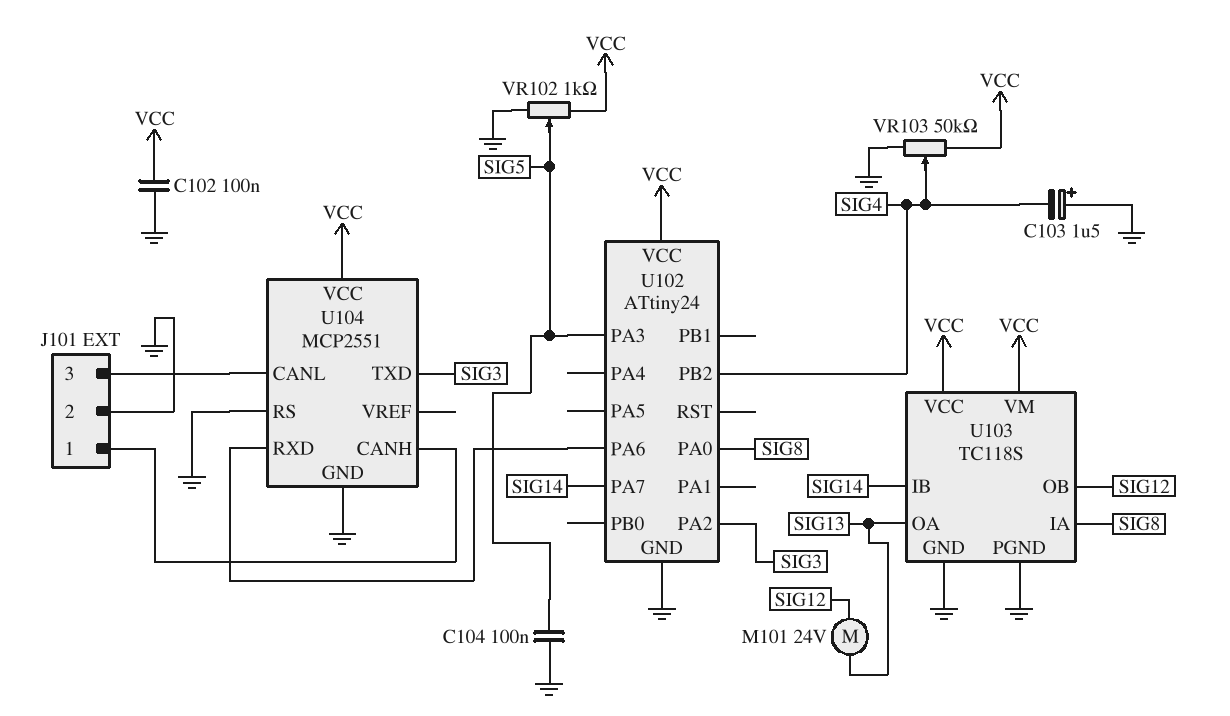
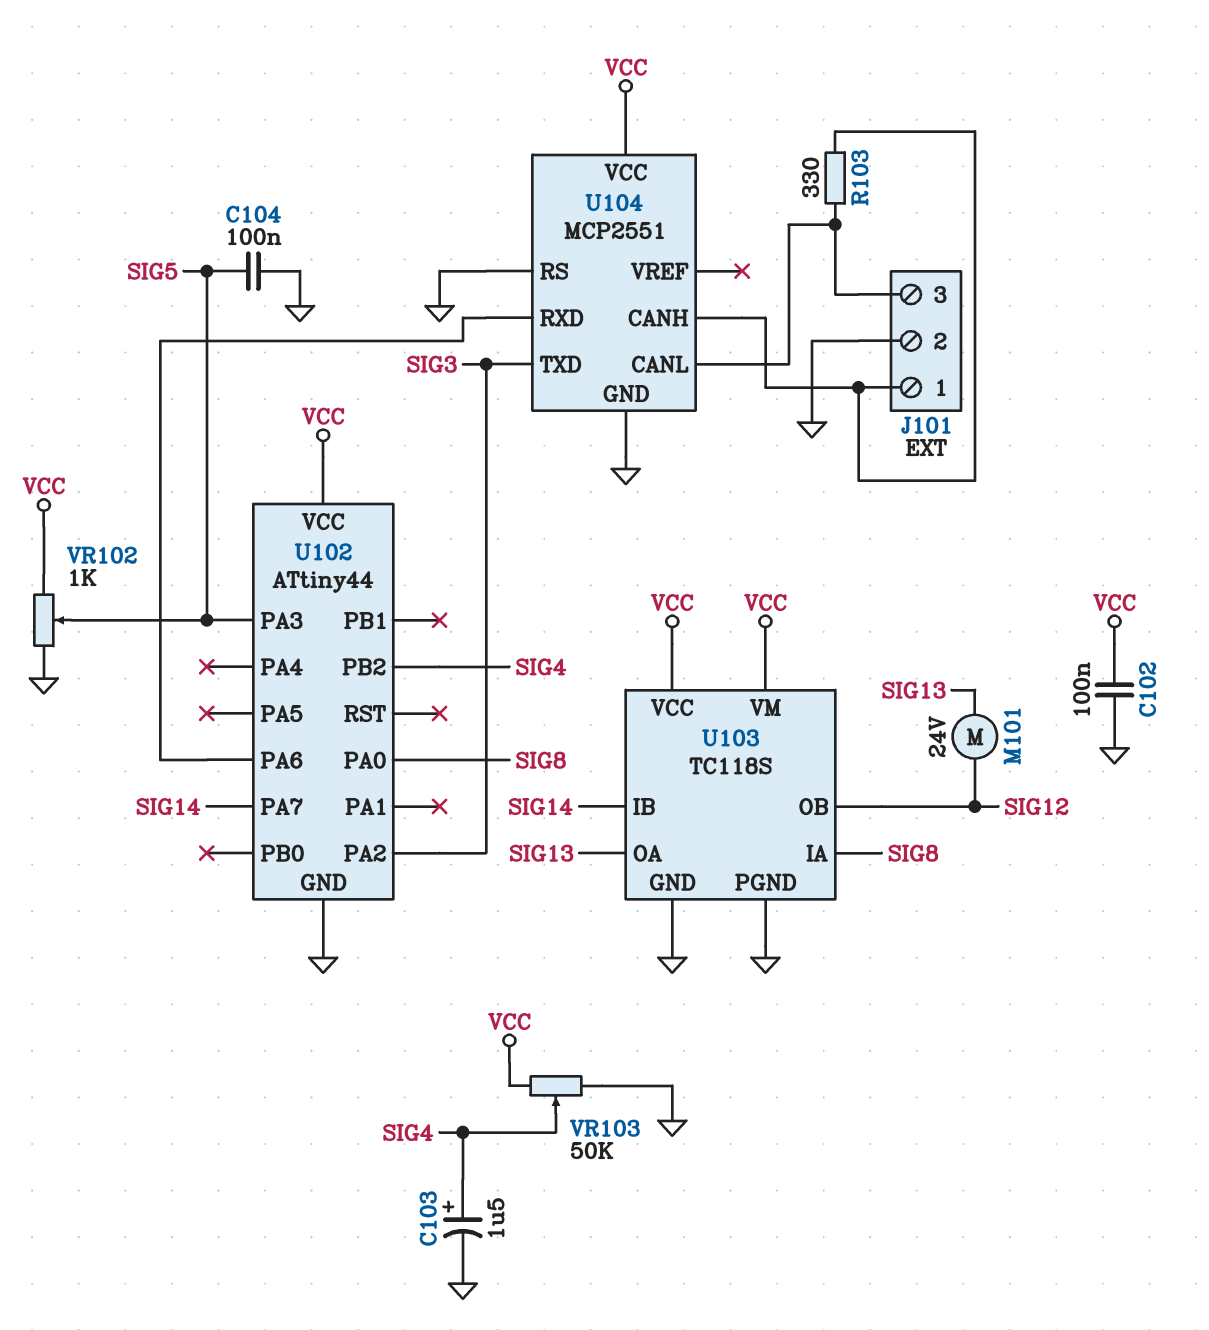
C103: 1.5uF (plus GND, minus SIG4) -> 1.5uF (plus SIG4, minus GND)
R103: none -> 330 (J101/1, J101/3)
U102: ATtiny24 -> ATtiny44

